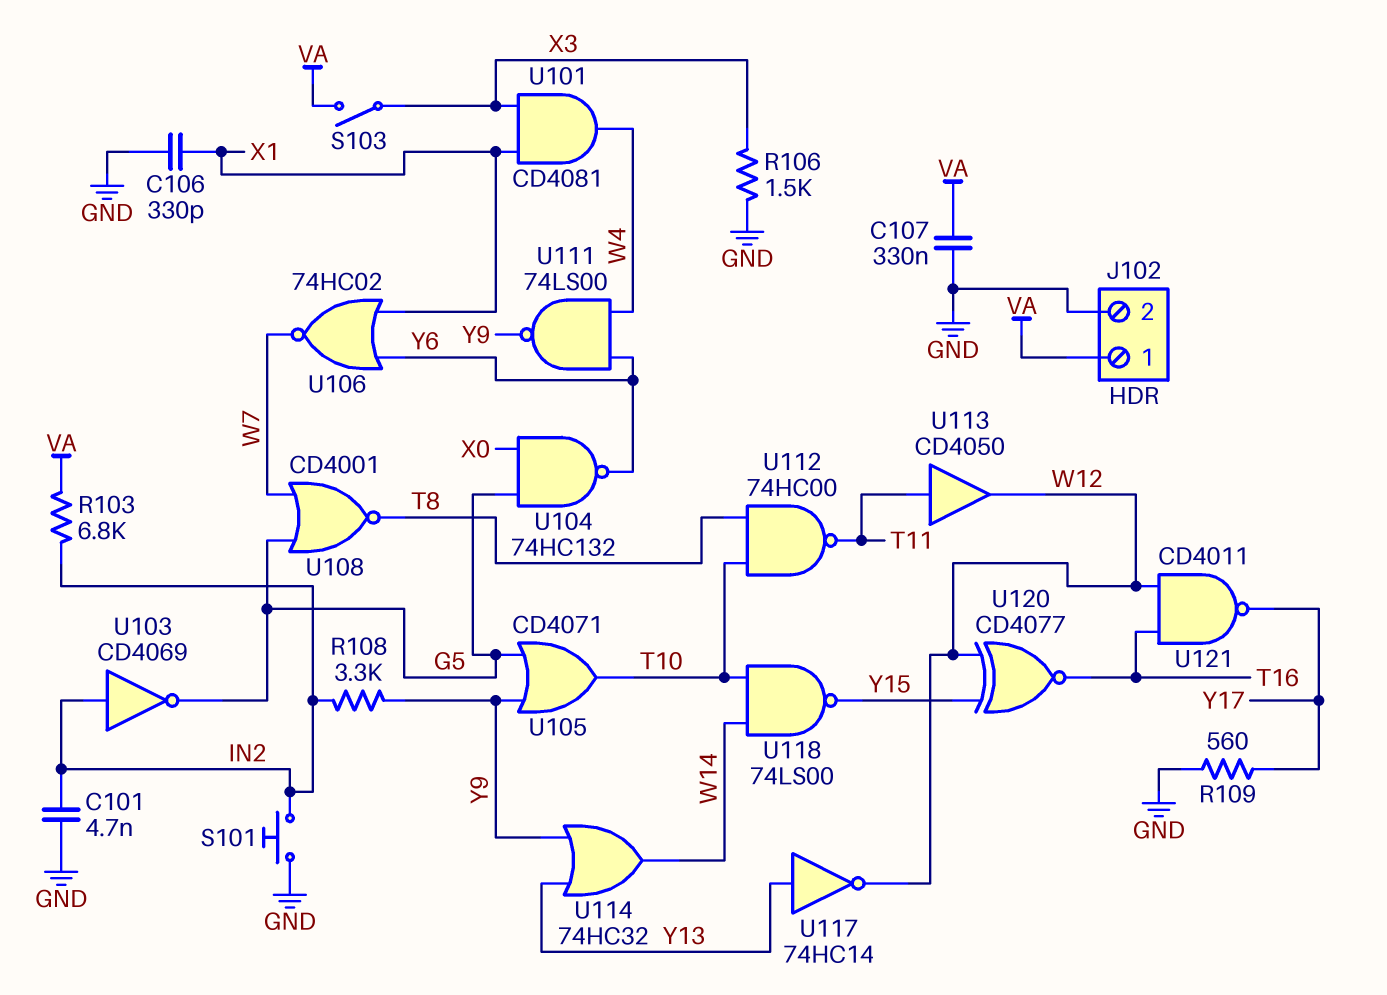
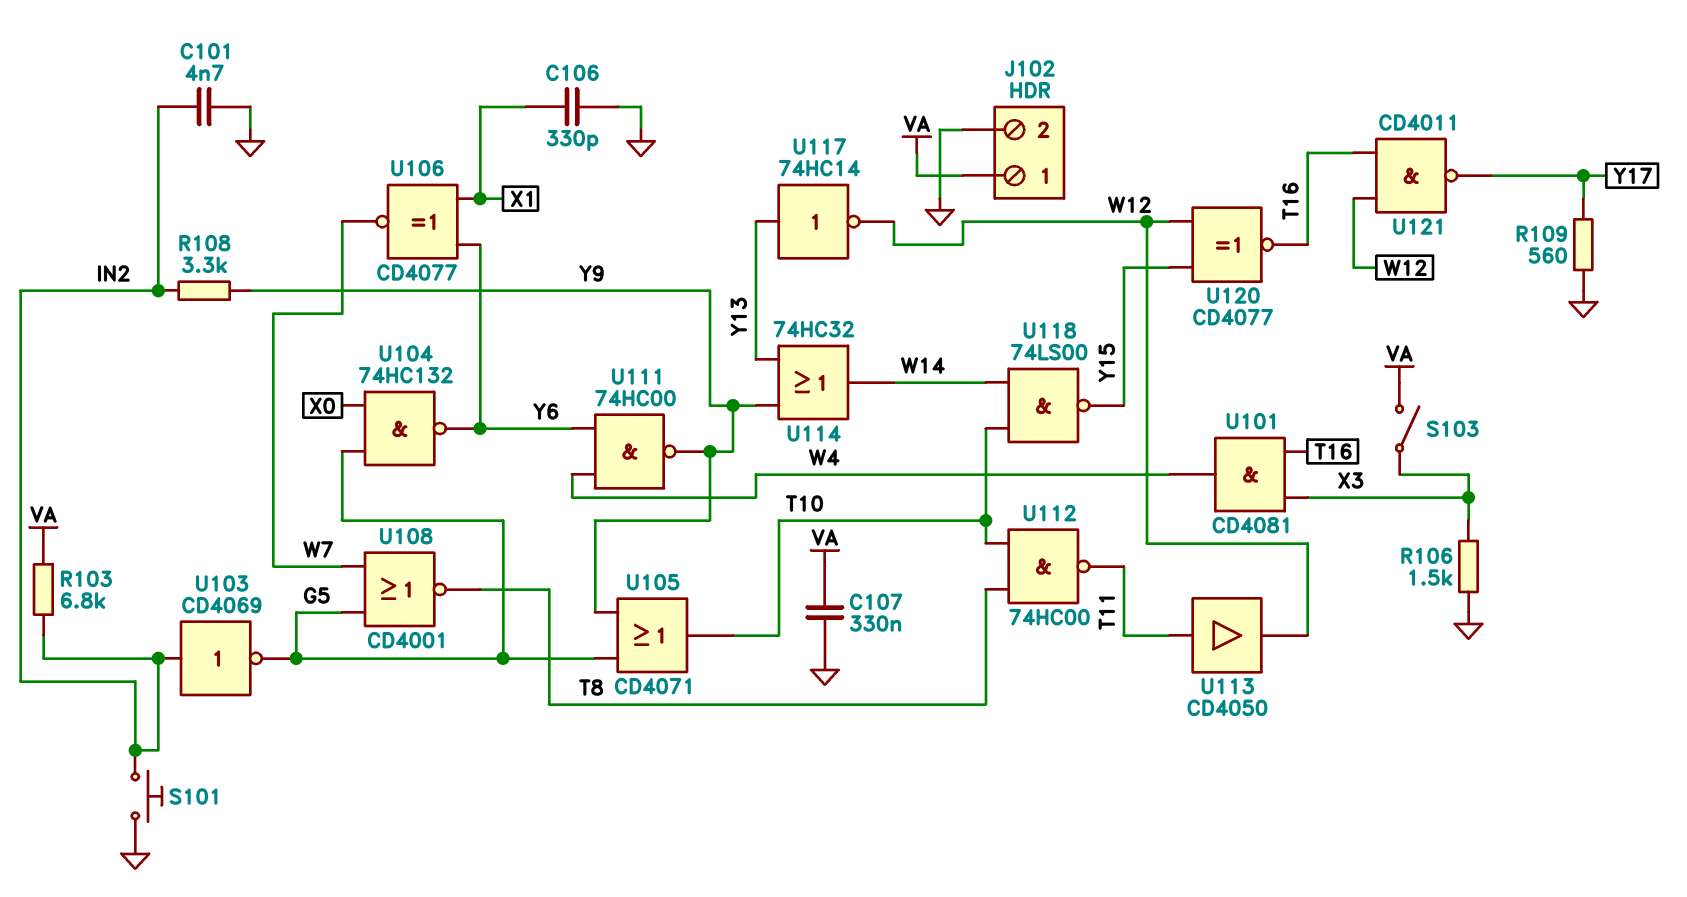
U101: AND CD4081 (in X1, in X3, out W4) -> AND CD4081 (in T16, in X3, out W4)
U106: NOR 74HC02 (in X1, in Y6, out W7) -> XNOR CD4077 (in X1, in Y6, out W7)
U111: NAND 74LS00 (in W4, in Y6, out Y9) -> NAND 74HC00 (in W4, in Y6, out Y9)

